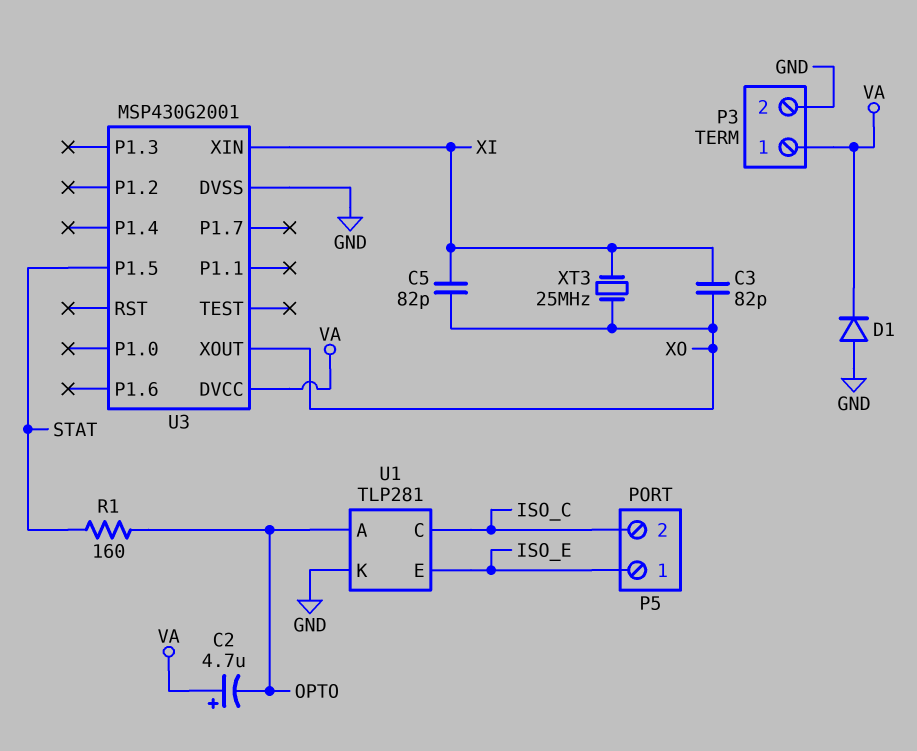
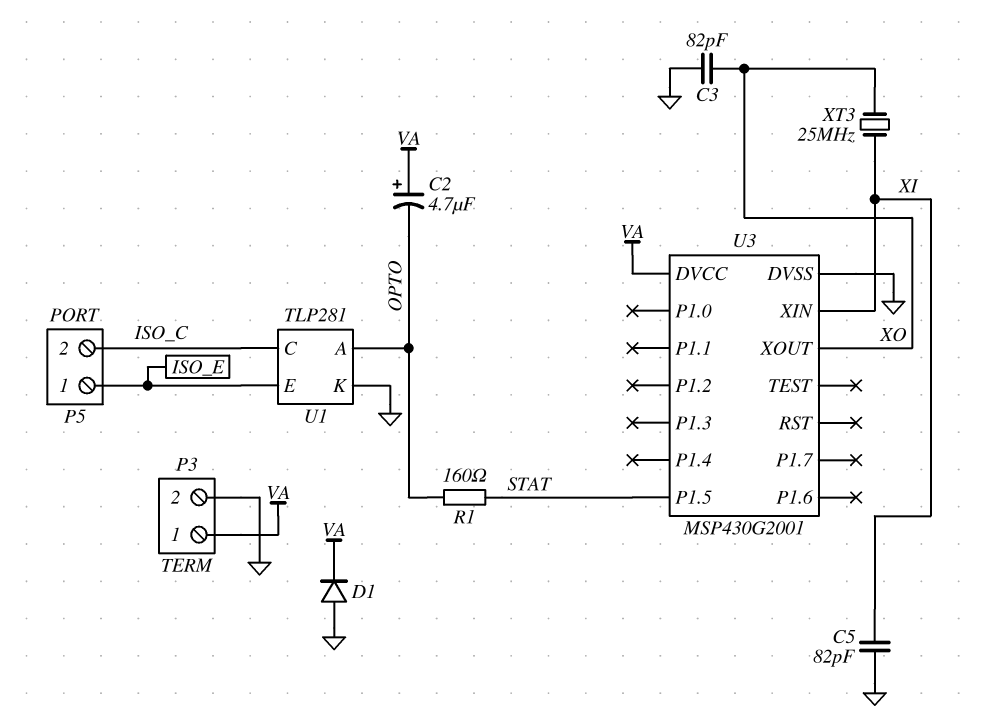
C3: 82pF (XI, XO) -> 82pF (GND, XO)
C5: 82pF (XI, XO) -> 82pF (GND, XI)

